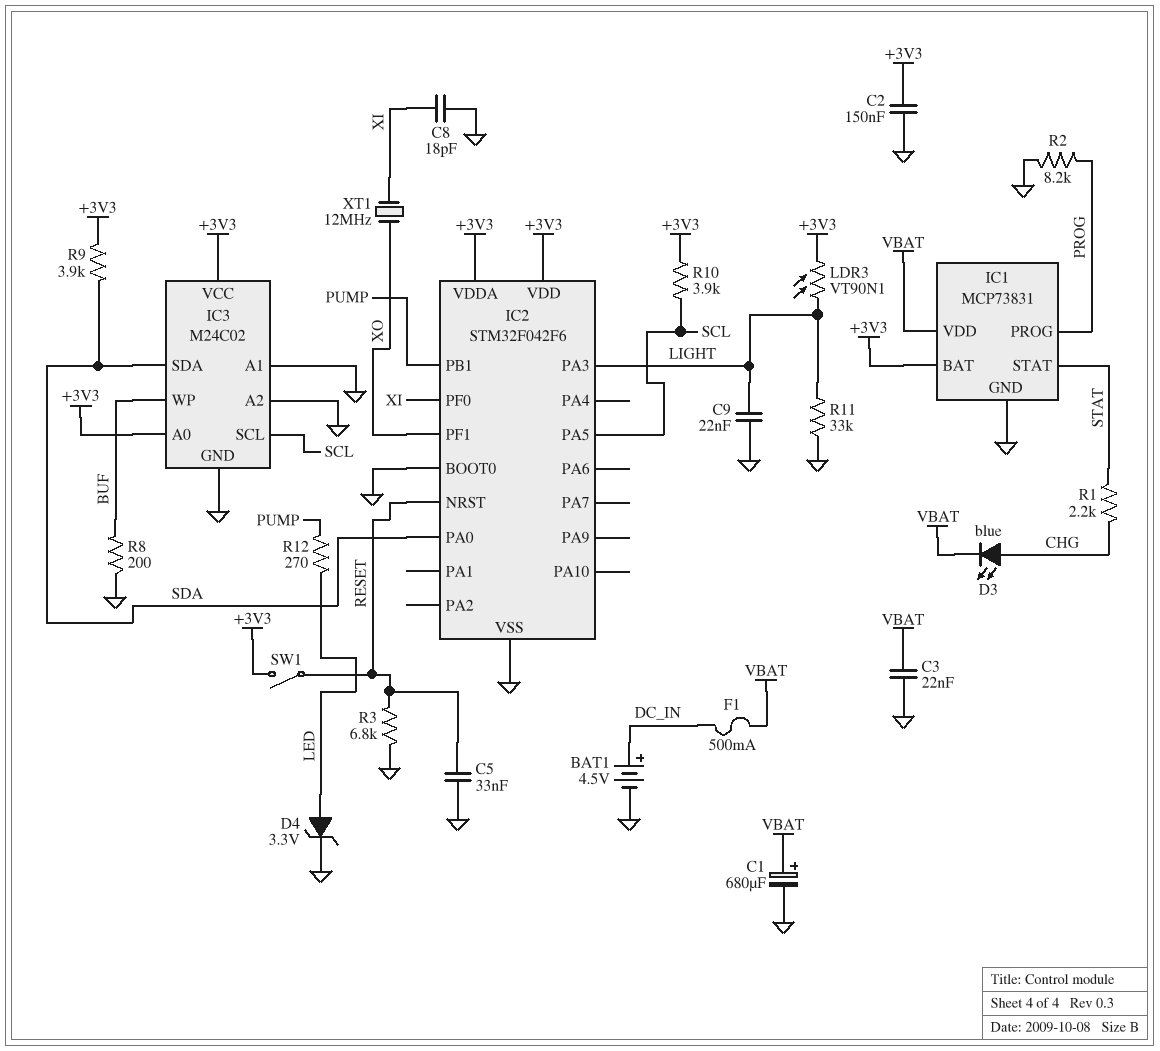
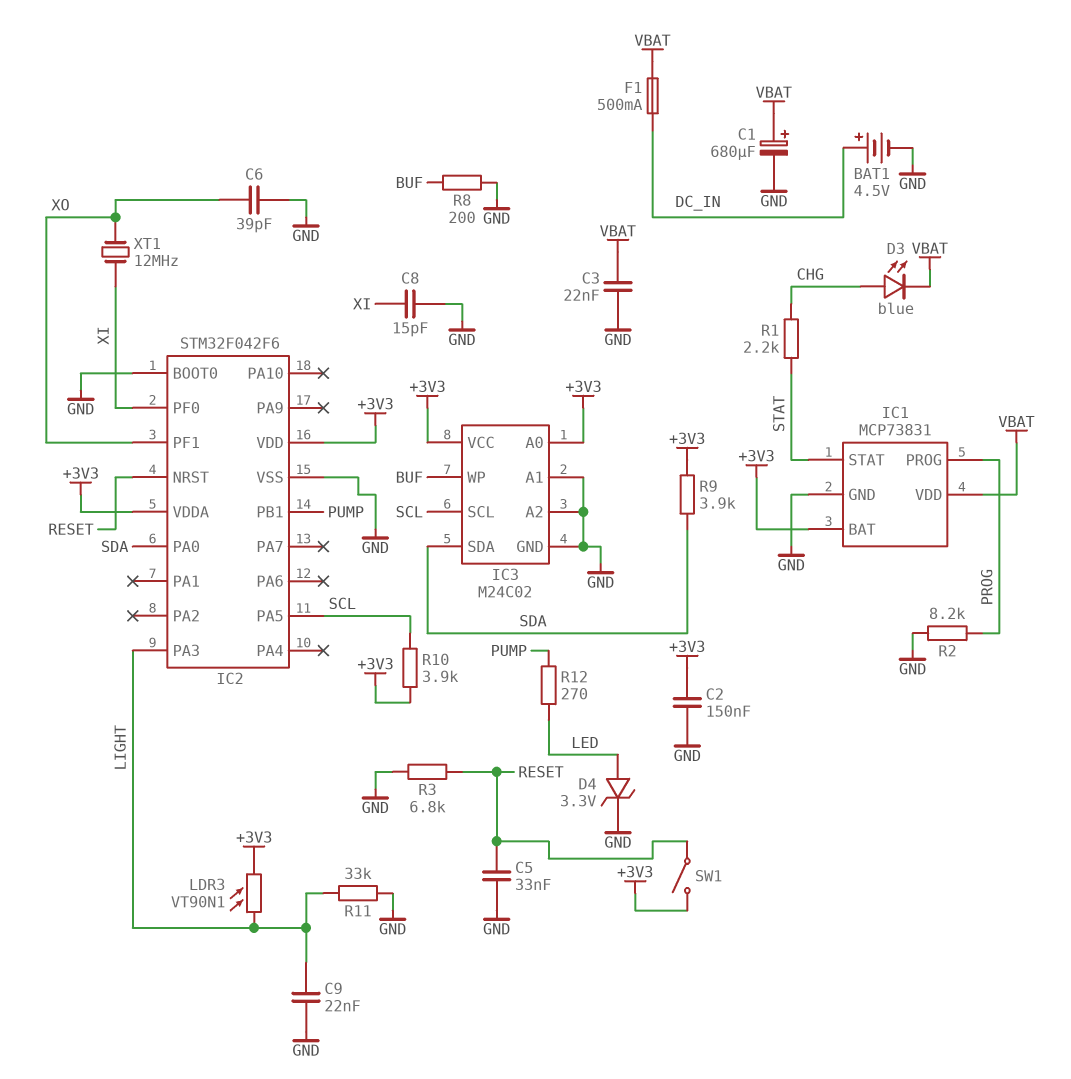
C6: none -> 39pF (GND, XO)
C8: 18pF (GND, XI) -> 15pF (GND, XI)

